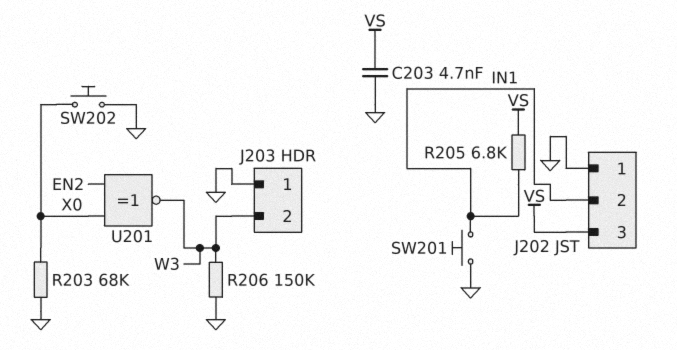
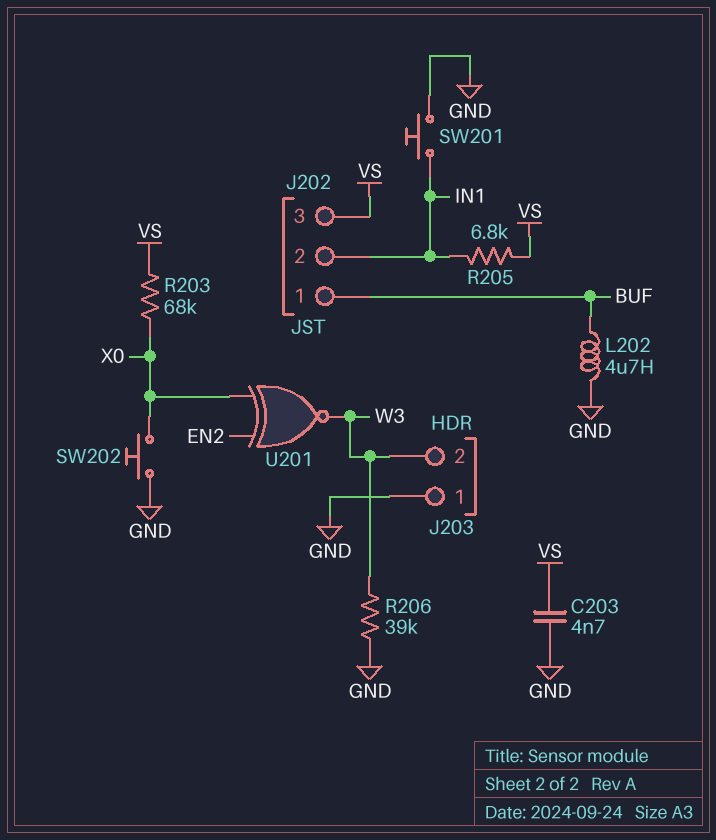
J202 pin 1: GND -> BUF
L202: none -> 4.7uH (BUF, GND)
R203: 68k (GND, X0) -> 68k (VS, X0)
R206: 150k (GND, W3) -> 39k (GND, W3)

